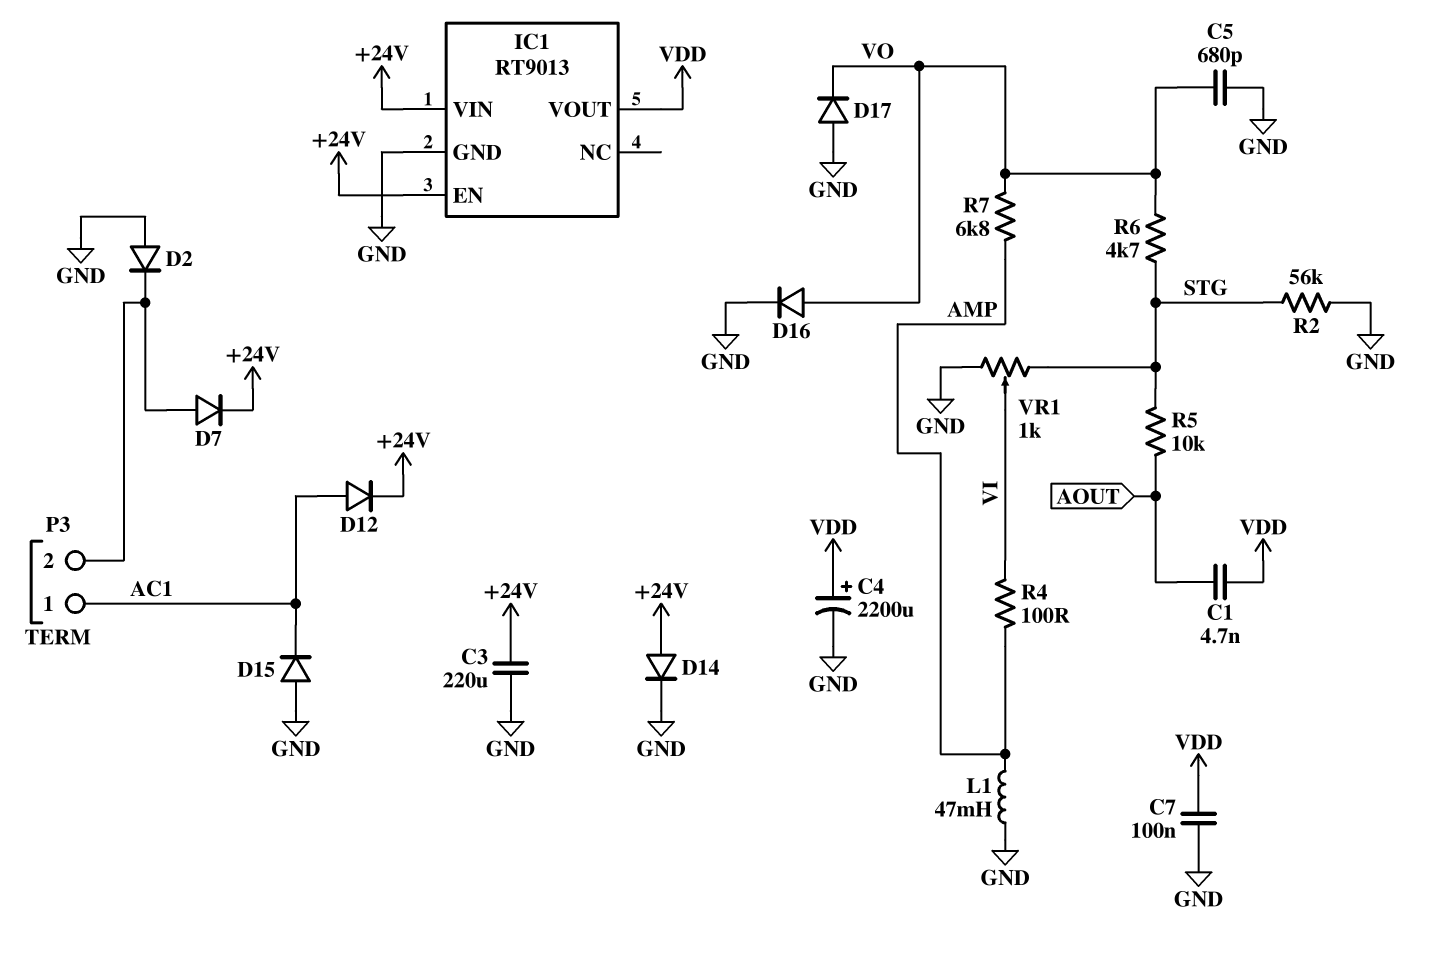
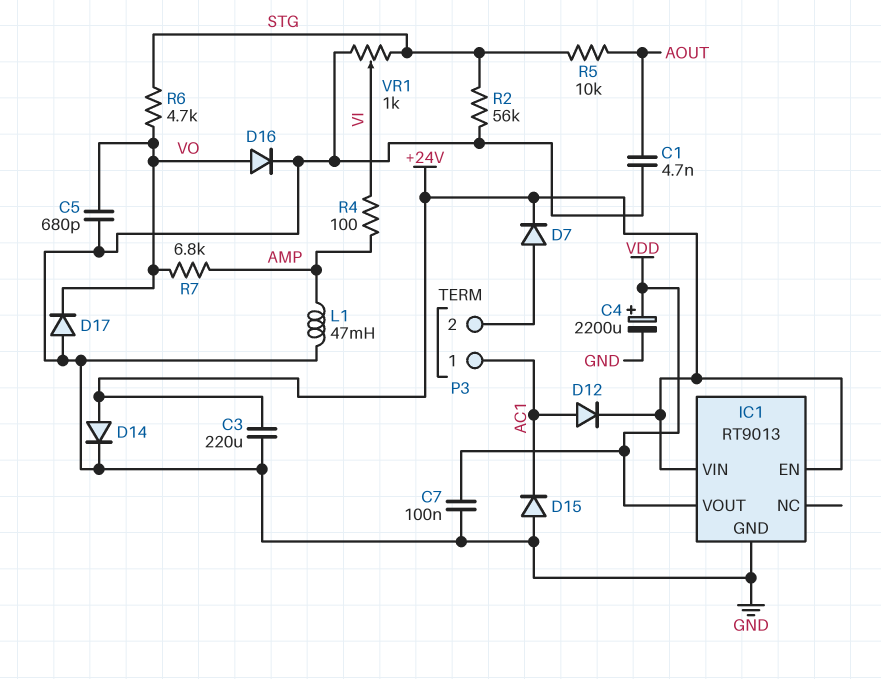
C1: 4.7nF (AOUT, VDD) -> 4.7nF (AOUT, GND)
D2: diode (A GND, K P3/2) -> none

